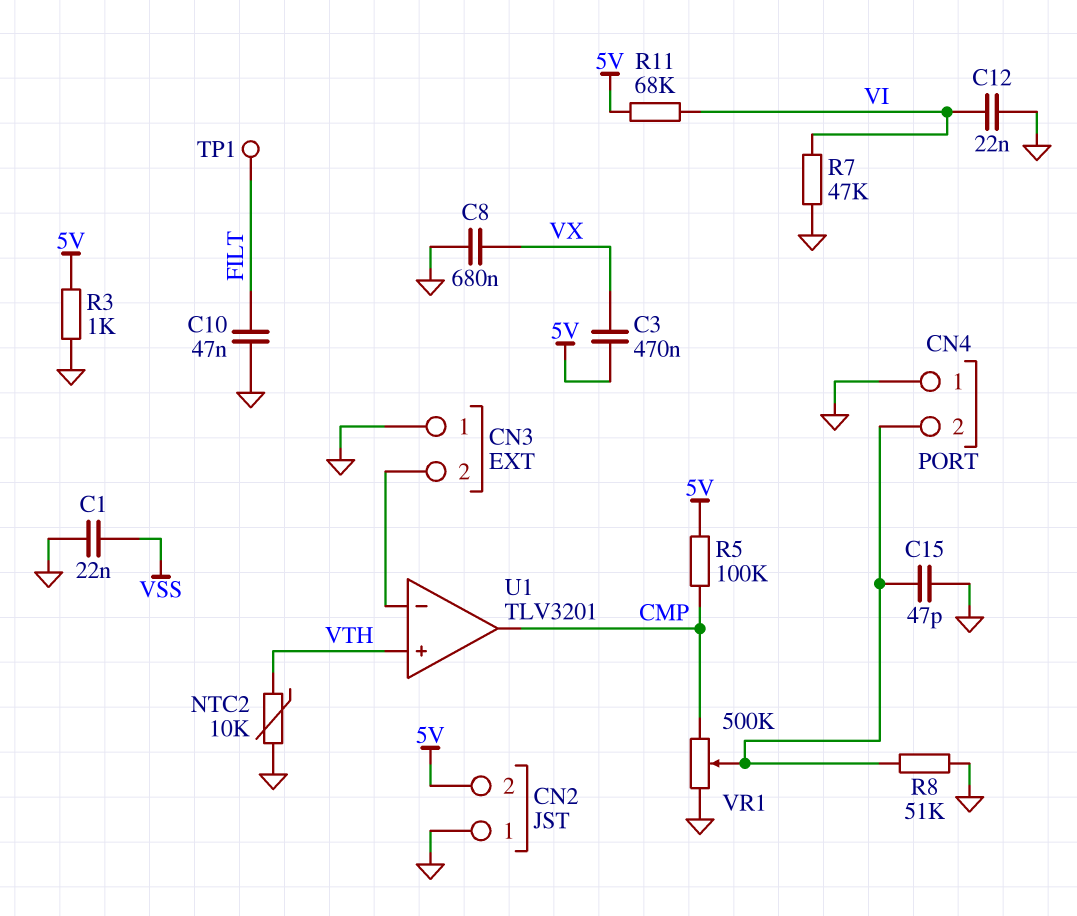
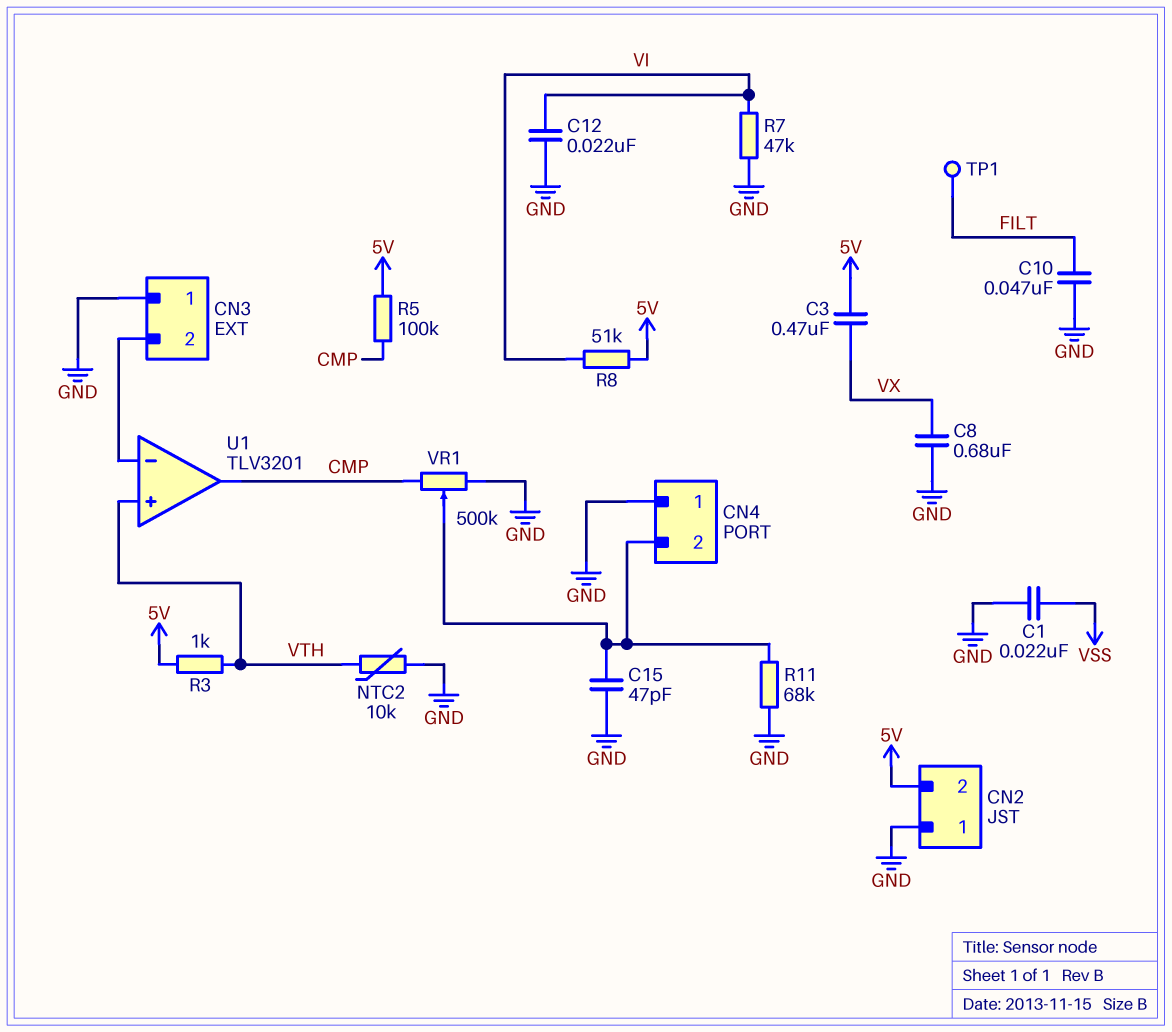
R3: 1k (5V, GND) -> 1k (5V, VTH)
R8: 51k (CN4/2, GND) -> 51k (5V, VI)
R11: 68k (5V, VI) -> 68k (CN4/2, GND)

